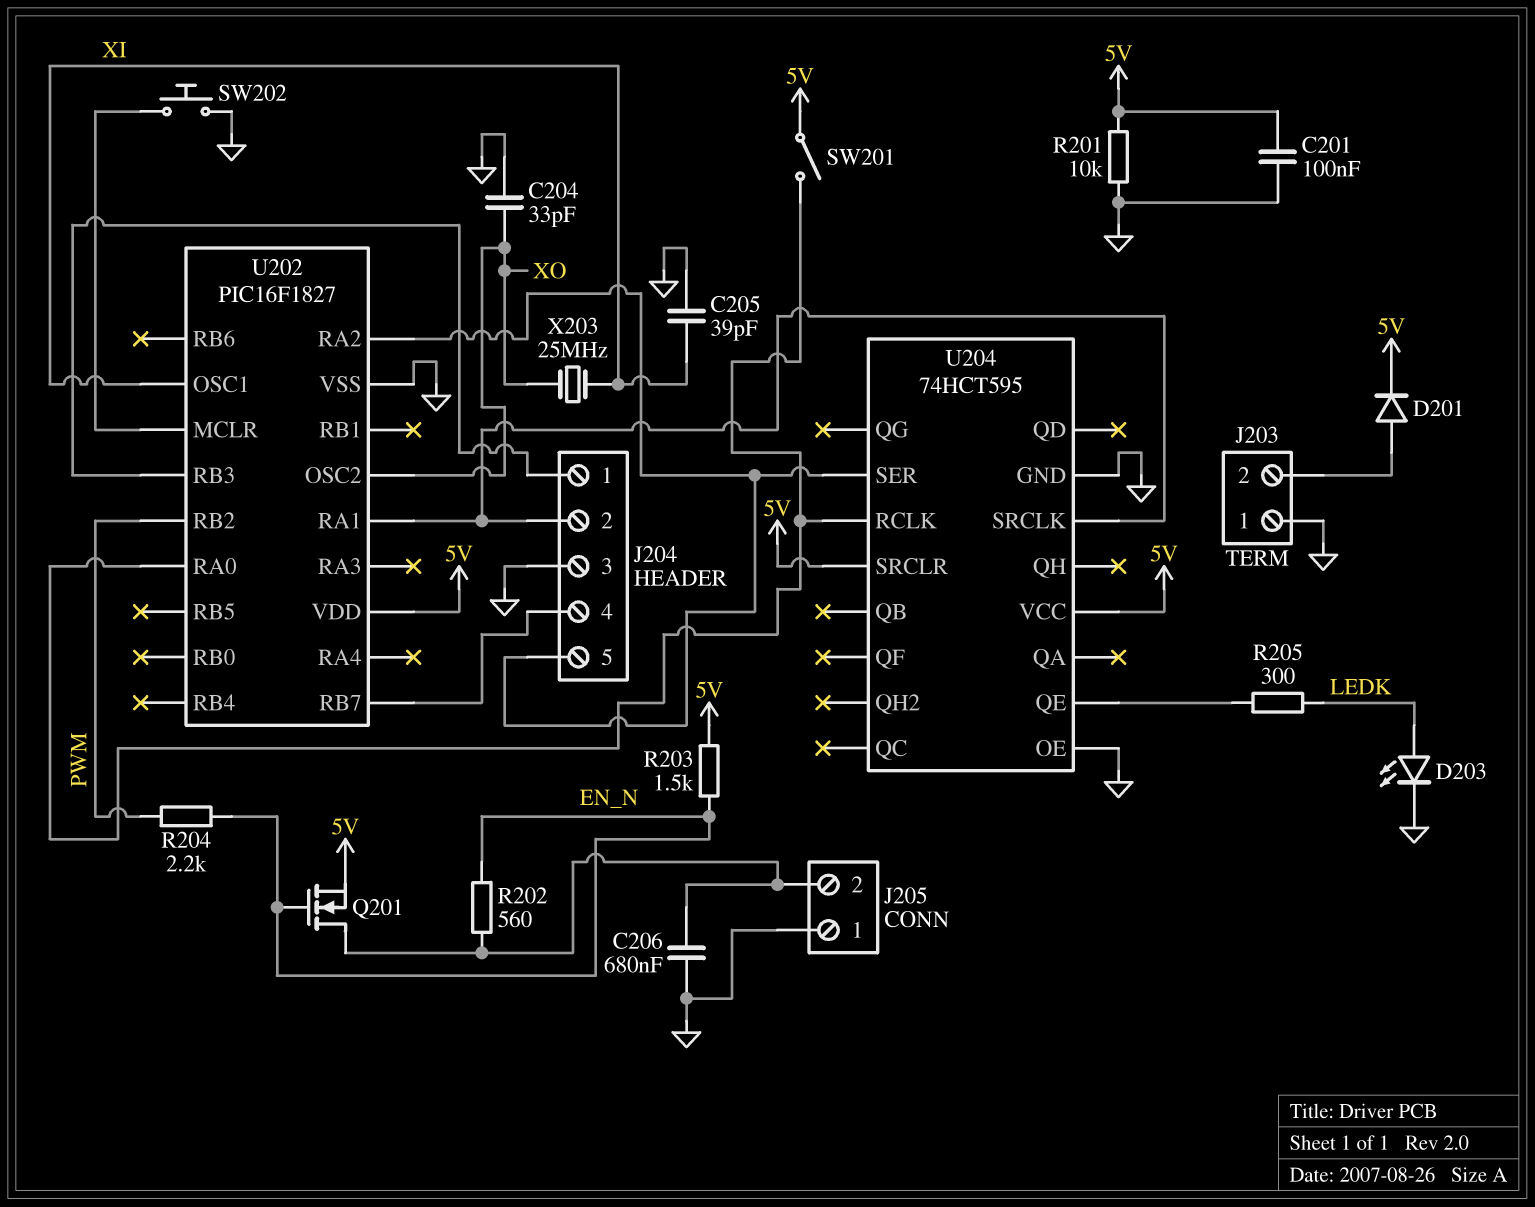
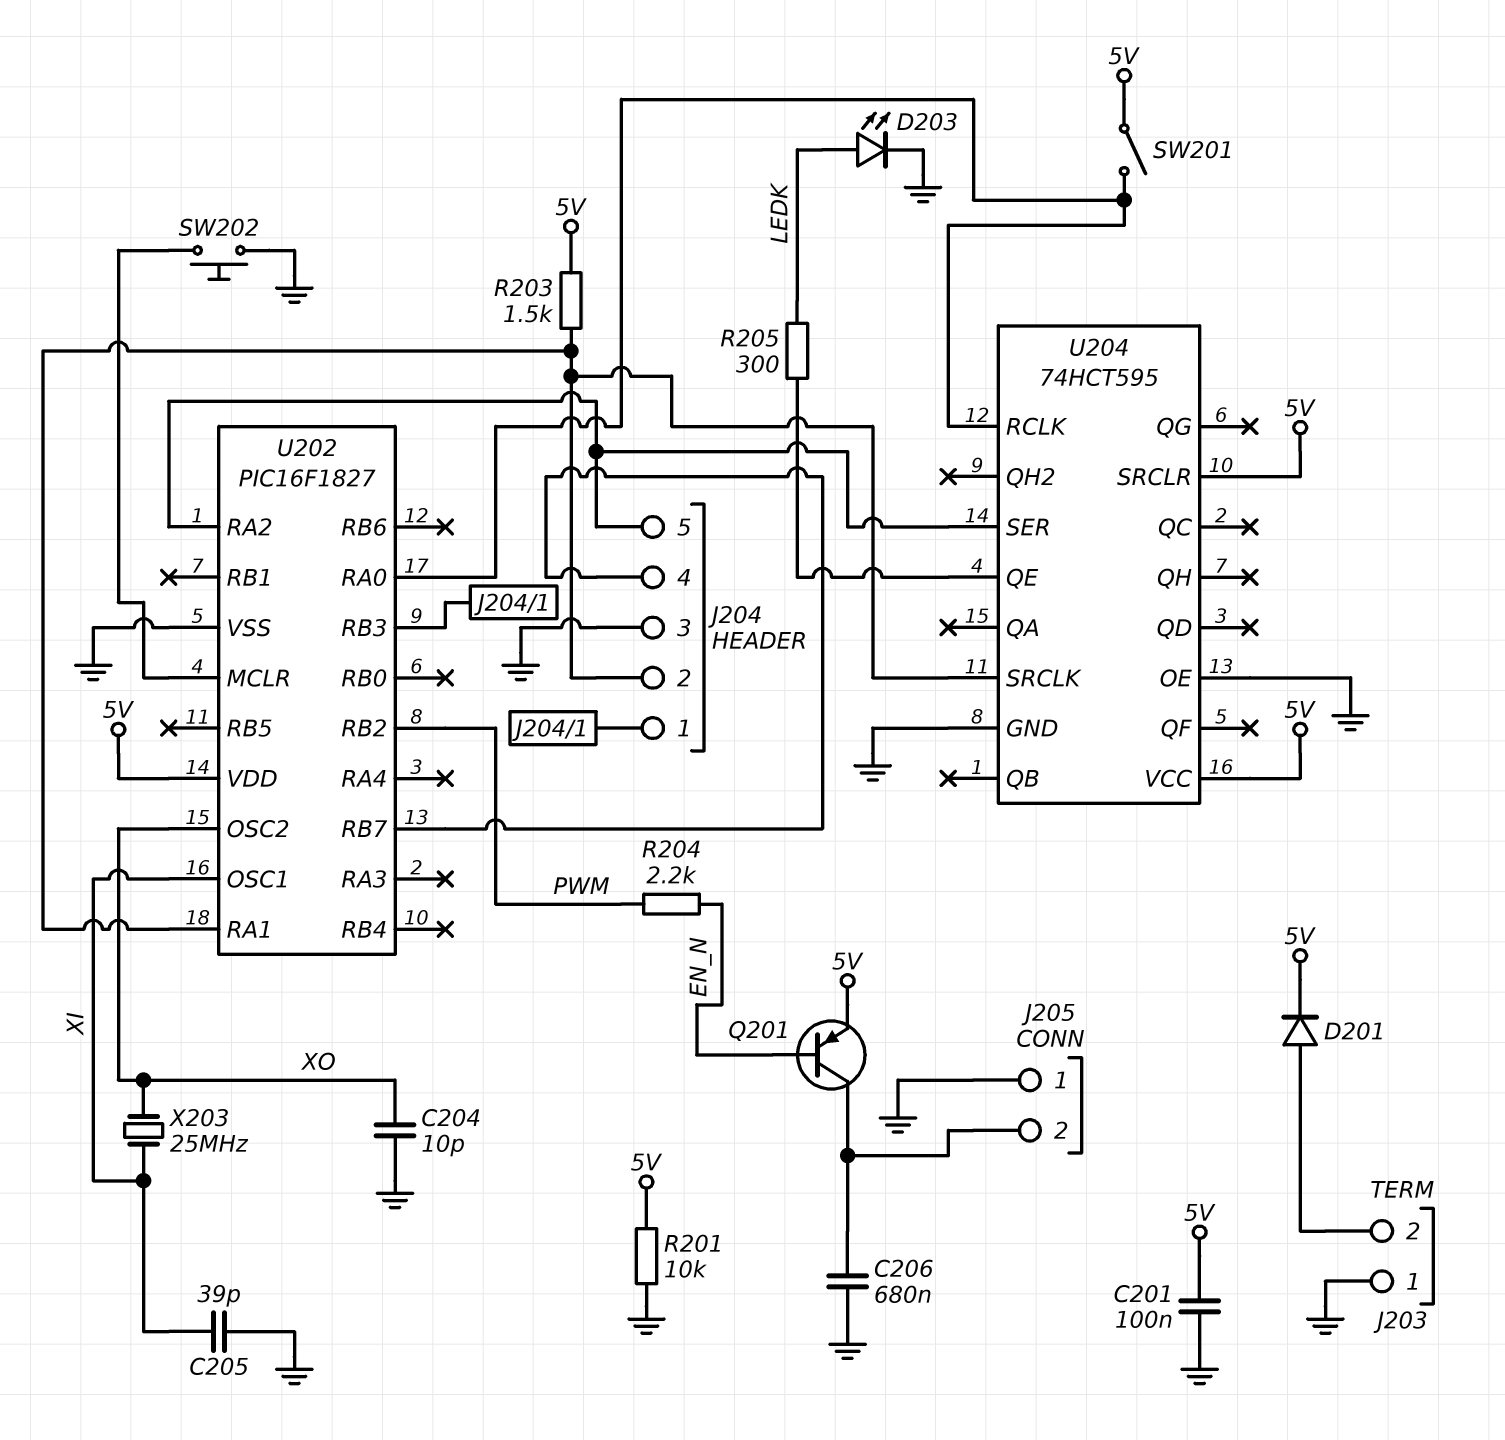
C204: 33pF (GND, XO) -> 10pF (GND, XO)
Q201: NMOS (G EN_N, D J205/2, S 5V) -> PNP (B EN_N, C J205/2, E 5V)
R202: 560 (EN_N, J205/2) -> none
R203: 1.5k (5V, EN_N) -> 1.5k (5V, J204/2)

